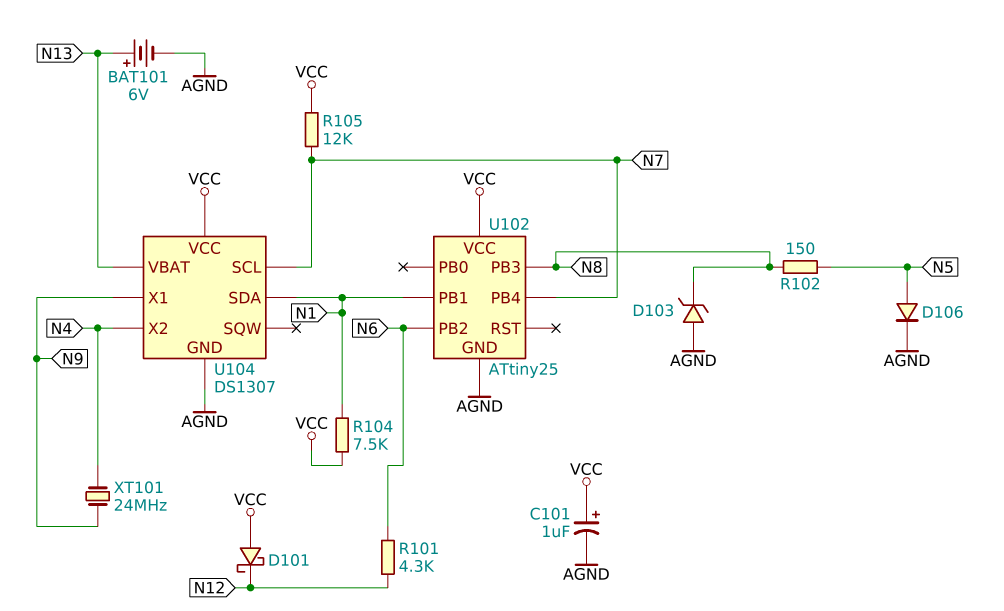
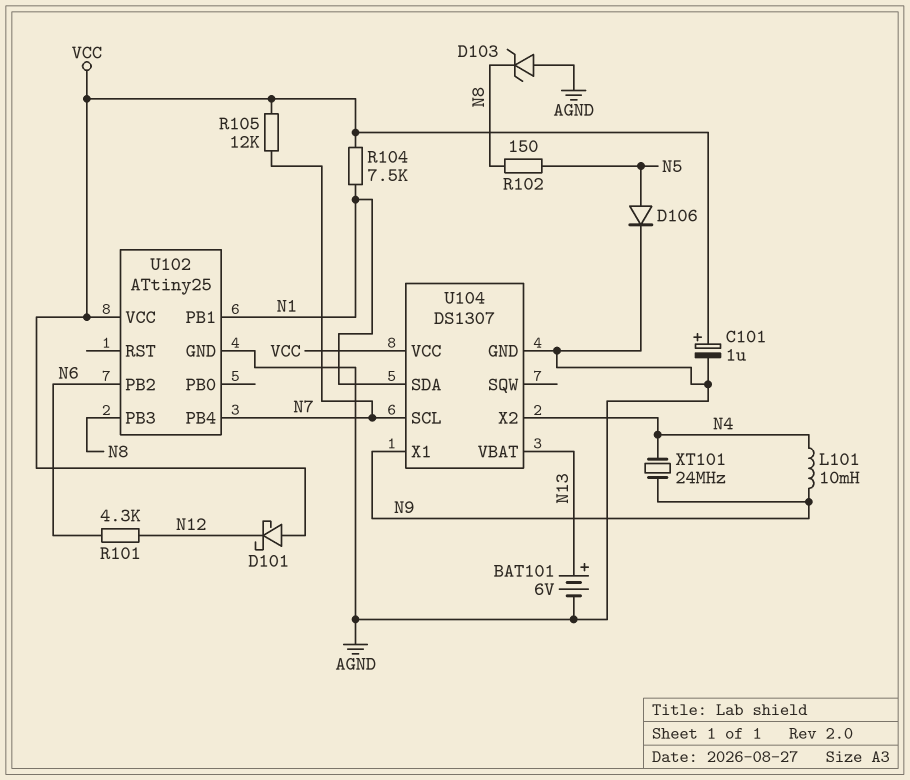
L101: none -> 10mH (N4, N9)

